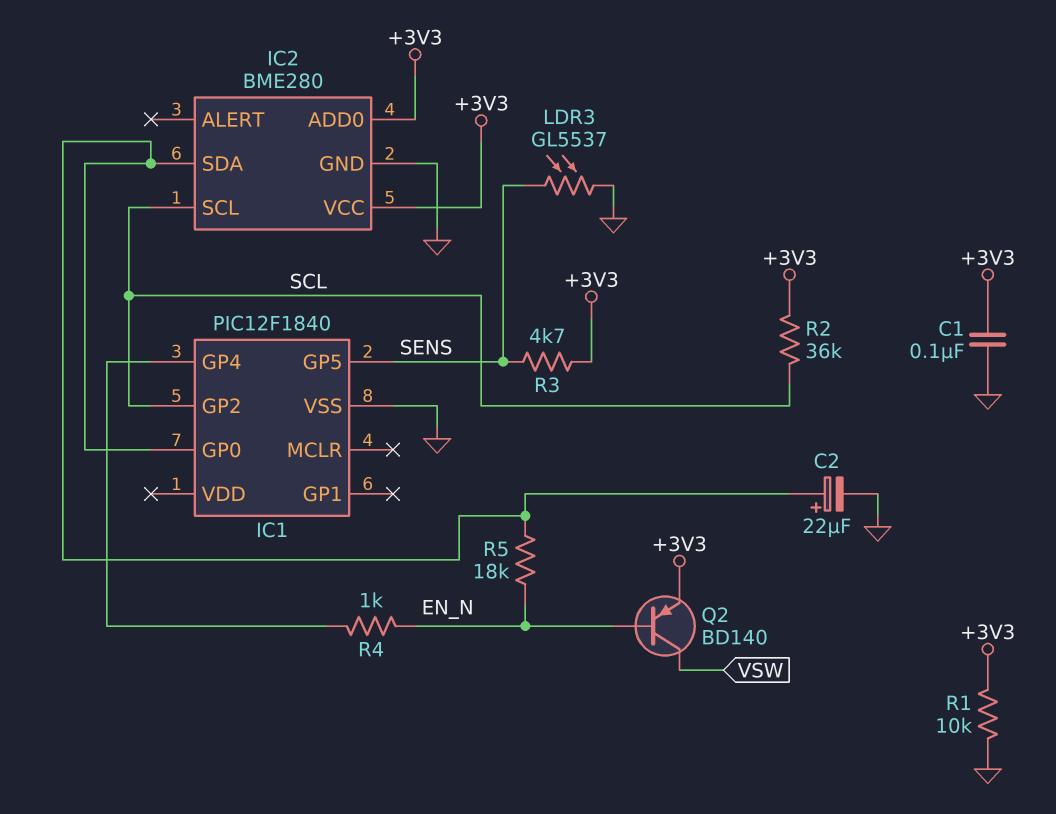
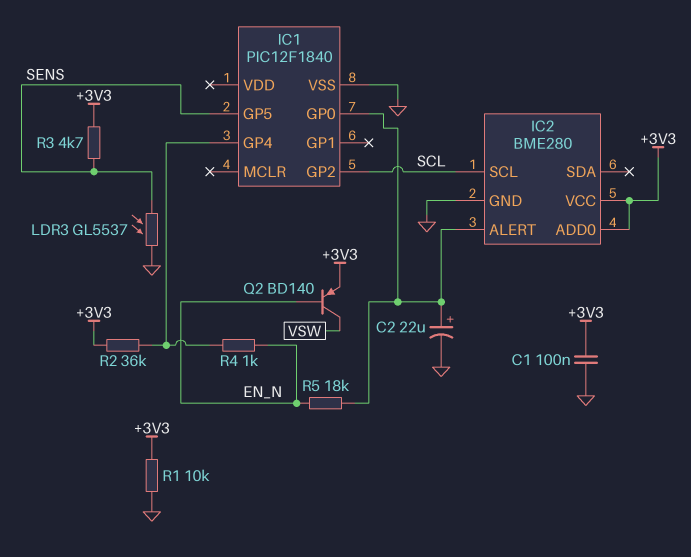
IC2 pin ALERT: none -> IC1/GP0
IC2 pin SDA: IC1/GP0 -> none
R2: 36k (+3V3, SCL) -> 36k (+3V3, IC1/GP4)

